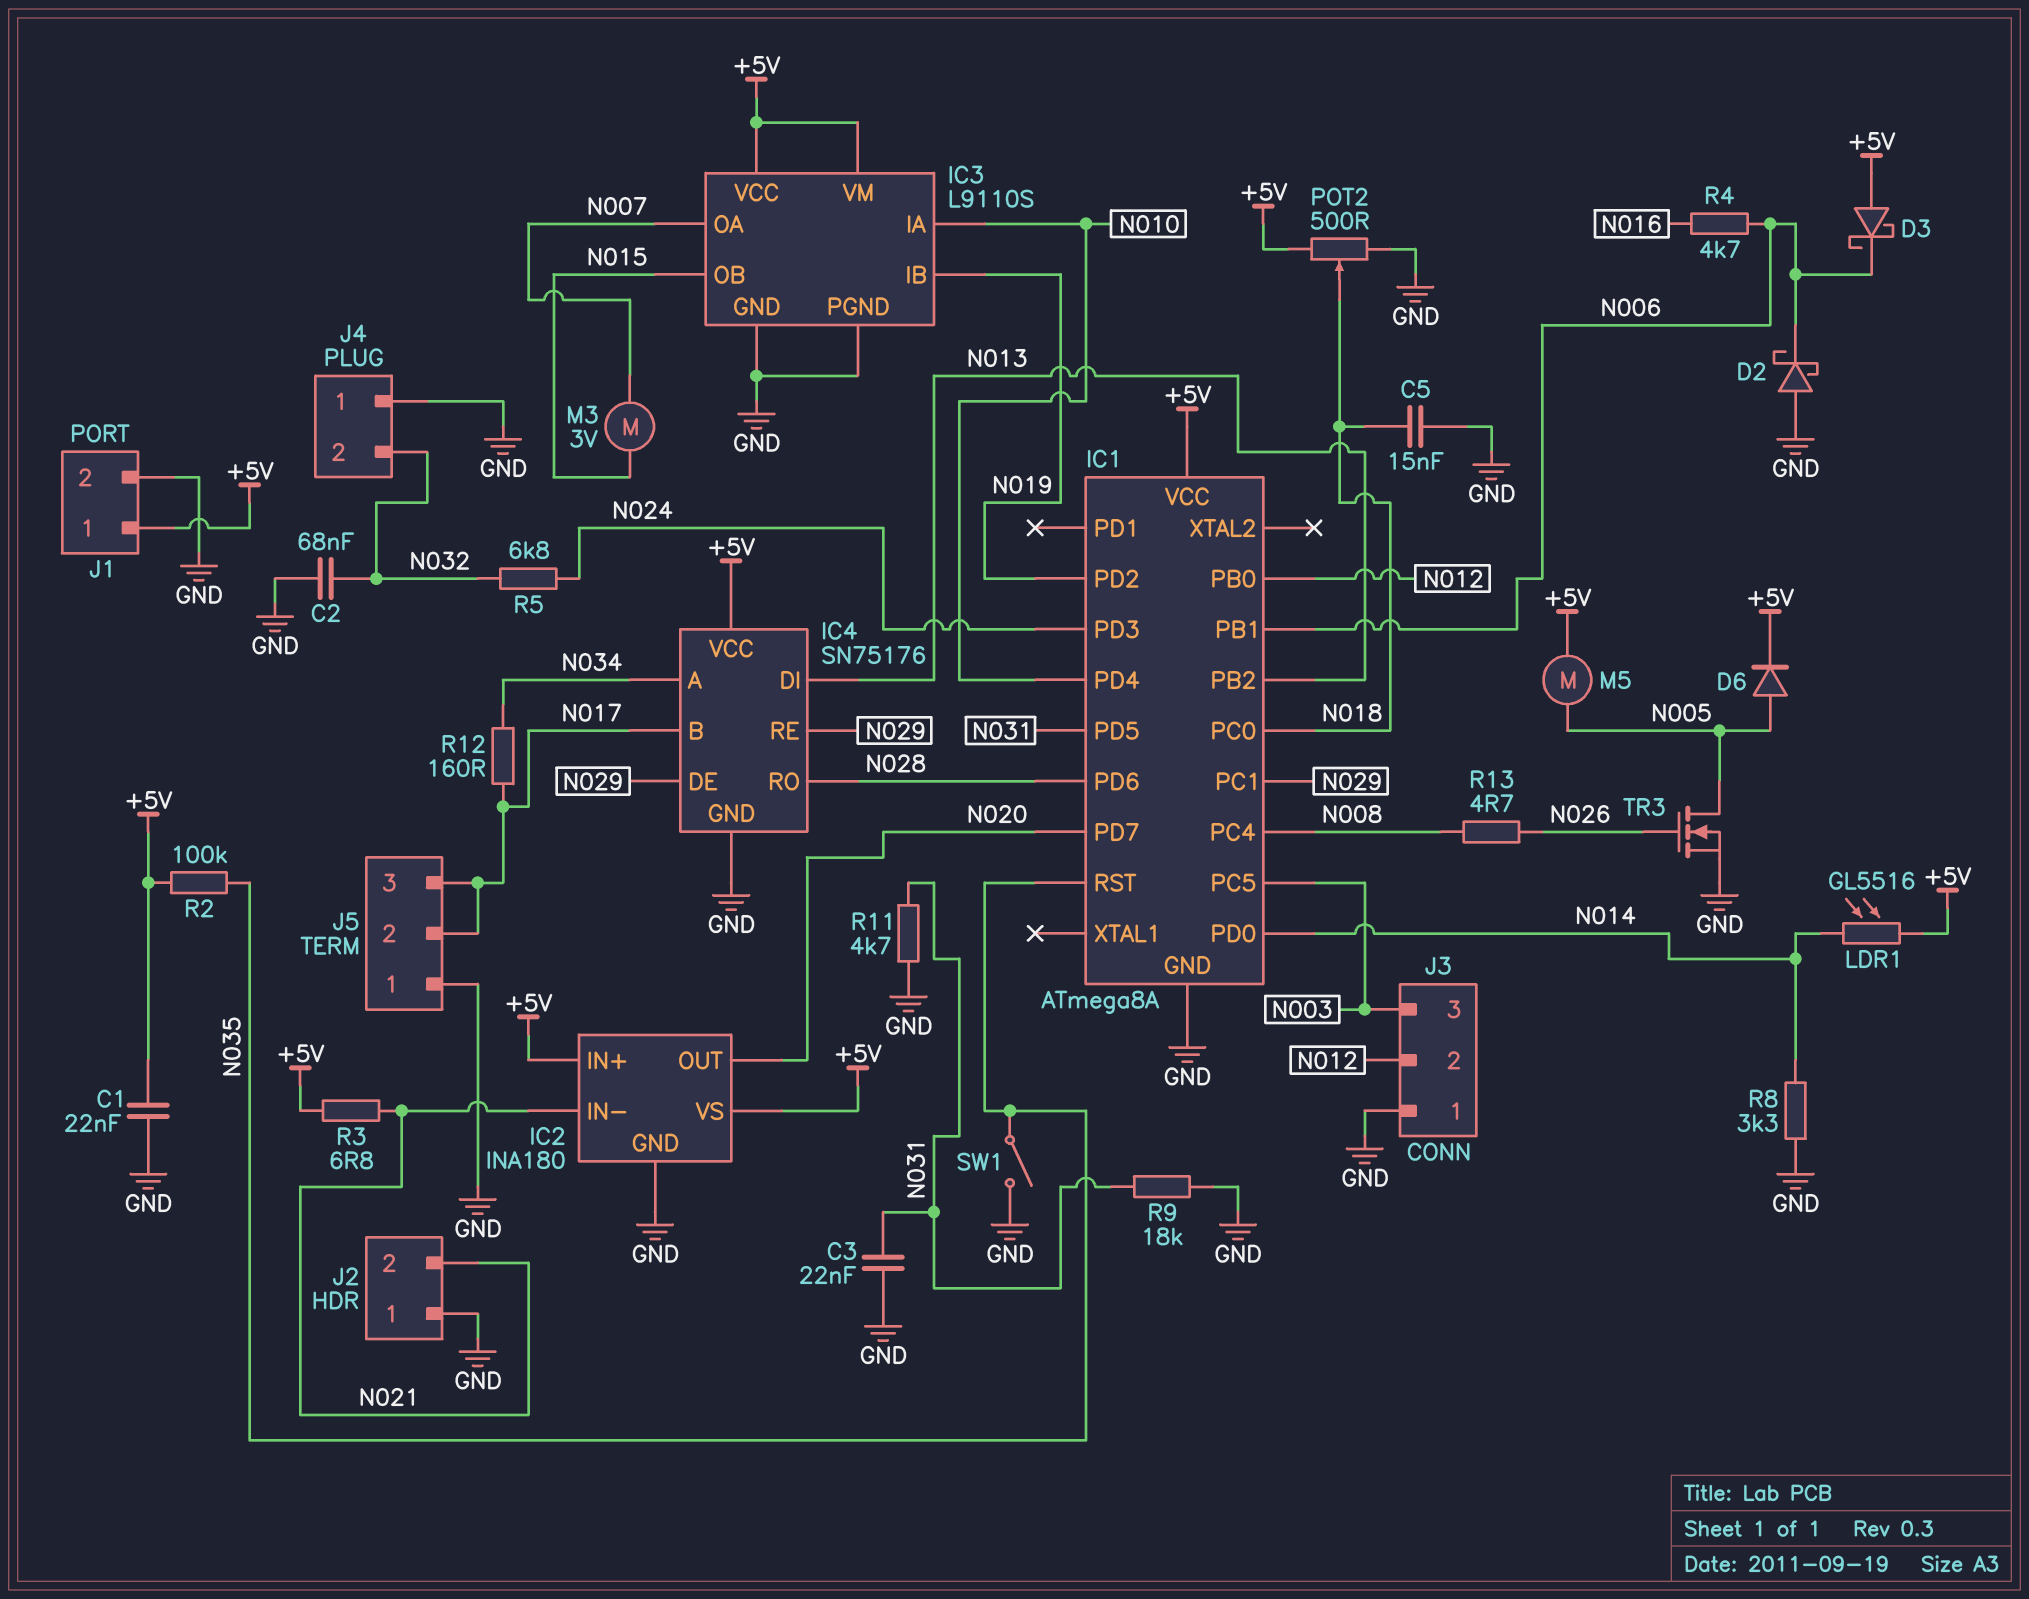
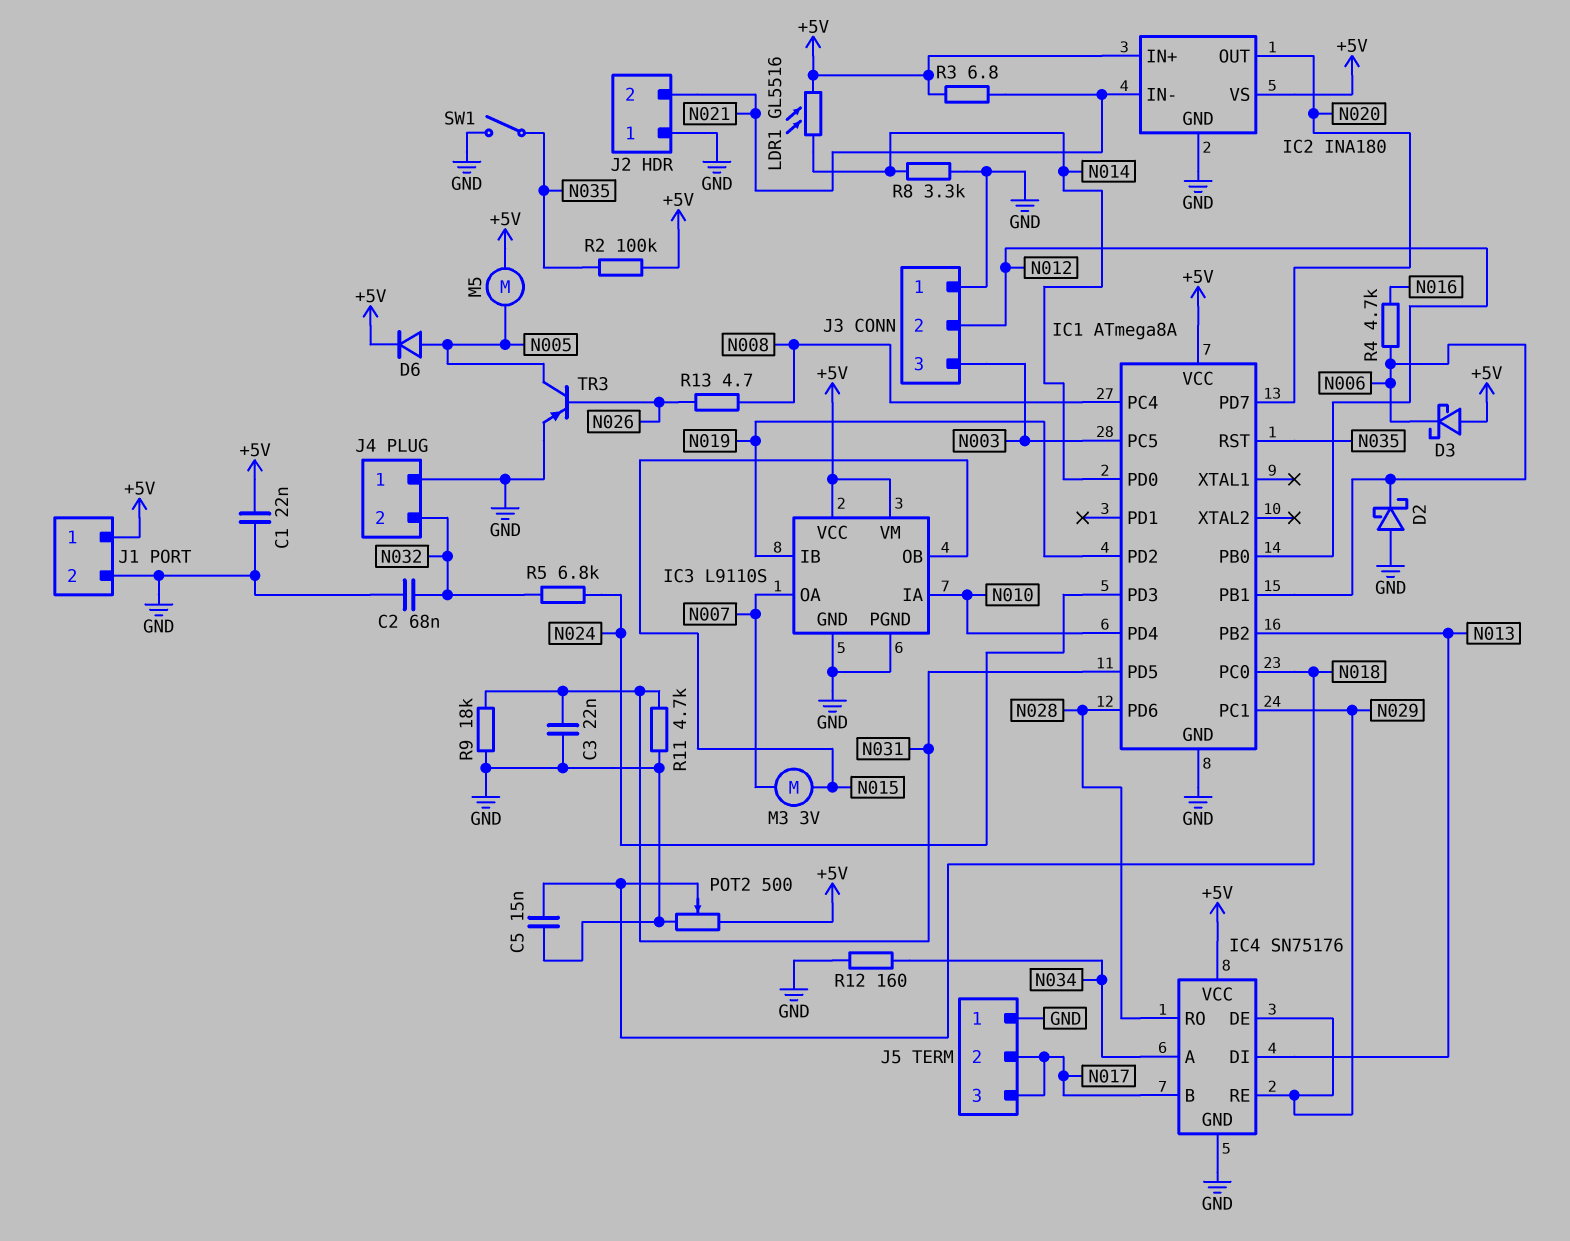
R12: 160 (N017, N034) -> 160 (GND, N034)
TR3: NMOS (G N026, D N005, S GND) -> PNP (B N026, C N005, E GND)

